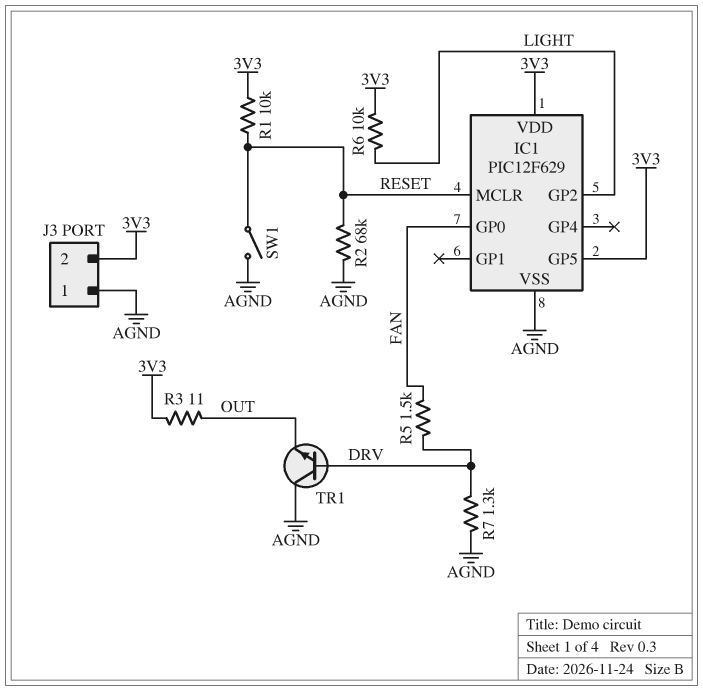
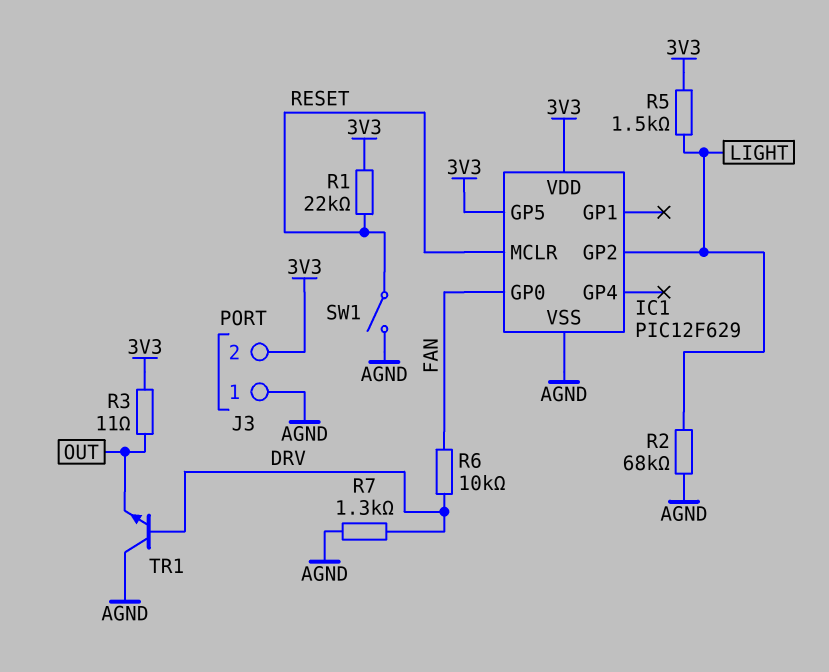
R1: 10k (3V3, RESET) -> 22k (3V3, RESET)
R2: 68k (AGND, RESET) -> 68k (AGND, LIGHT)
R5: 1.5k (DRV, FAN) -> 1.5k (3V3, LIGHT)
R6: 10k (3V3, LIGHT) -> 10k (DRV, FAN)

